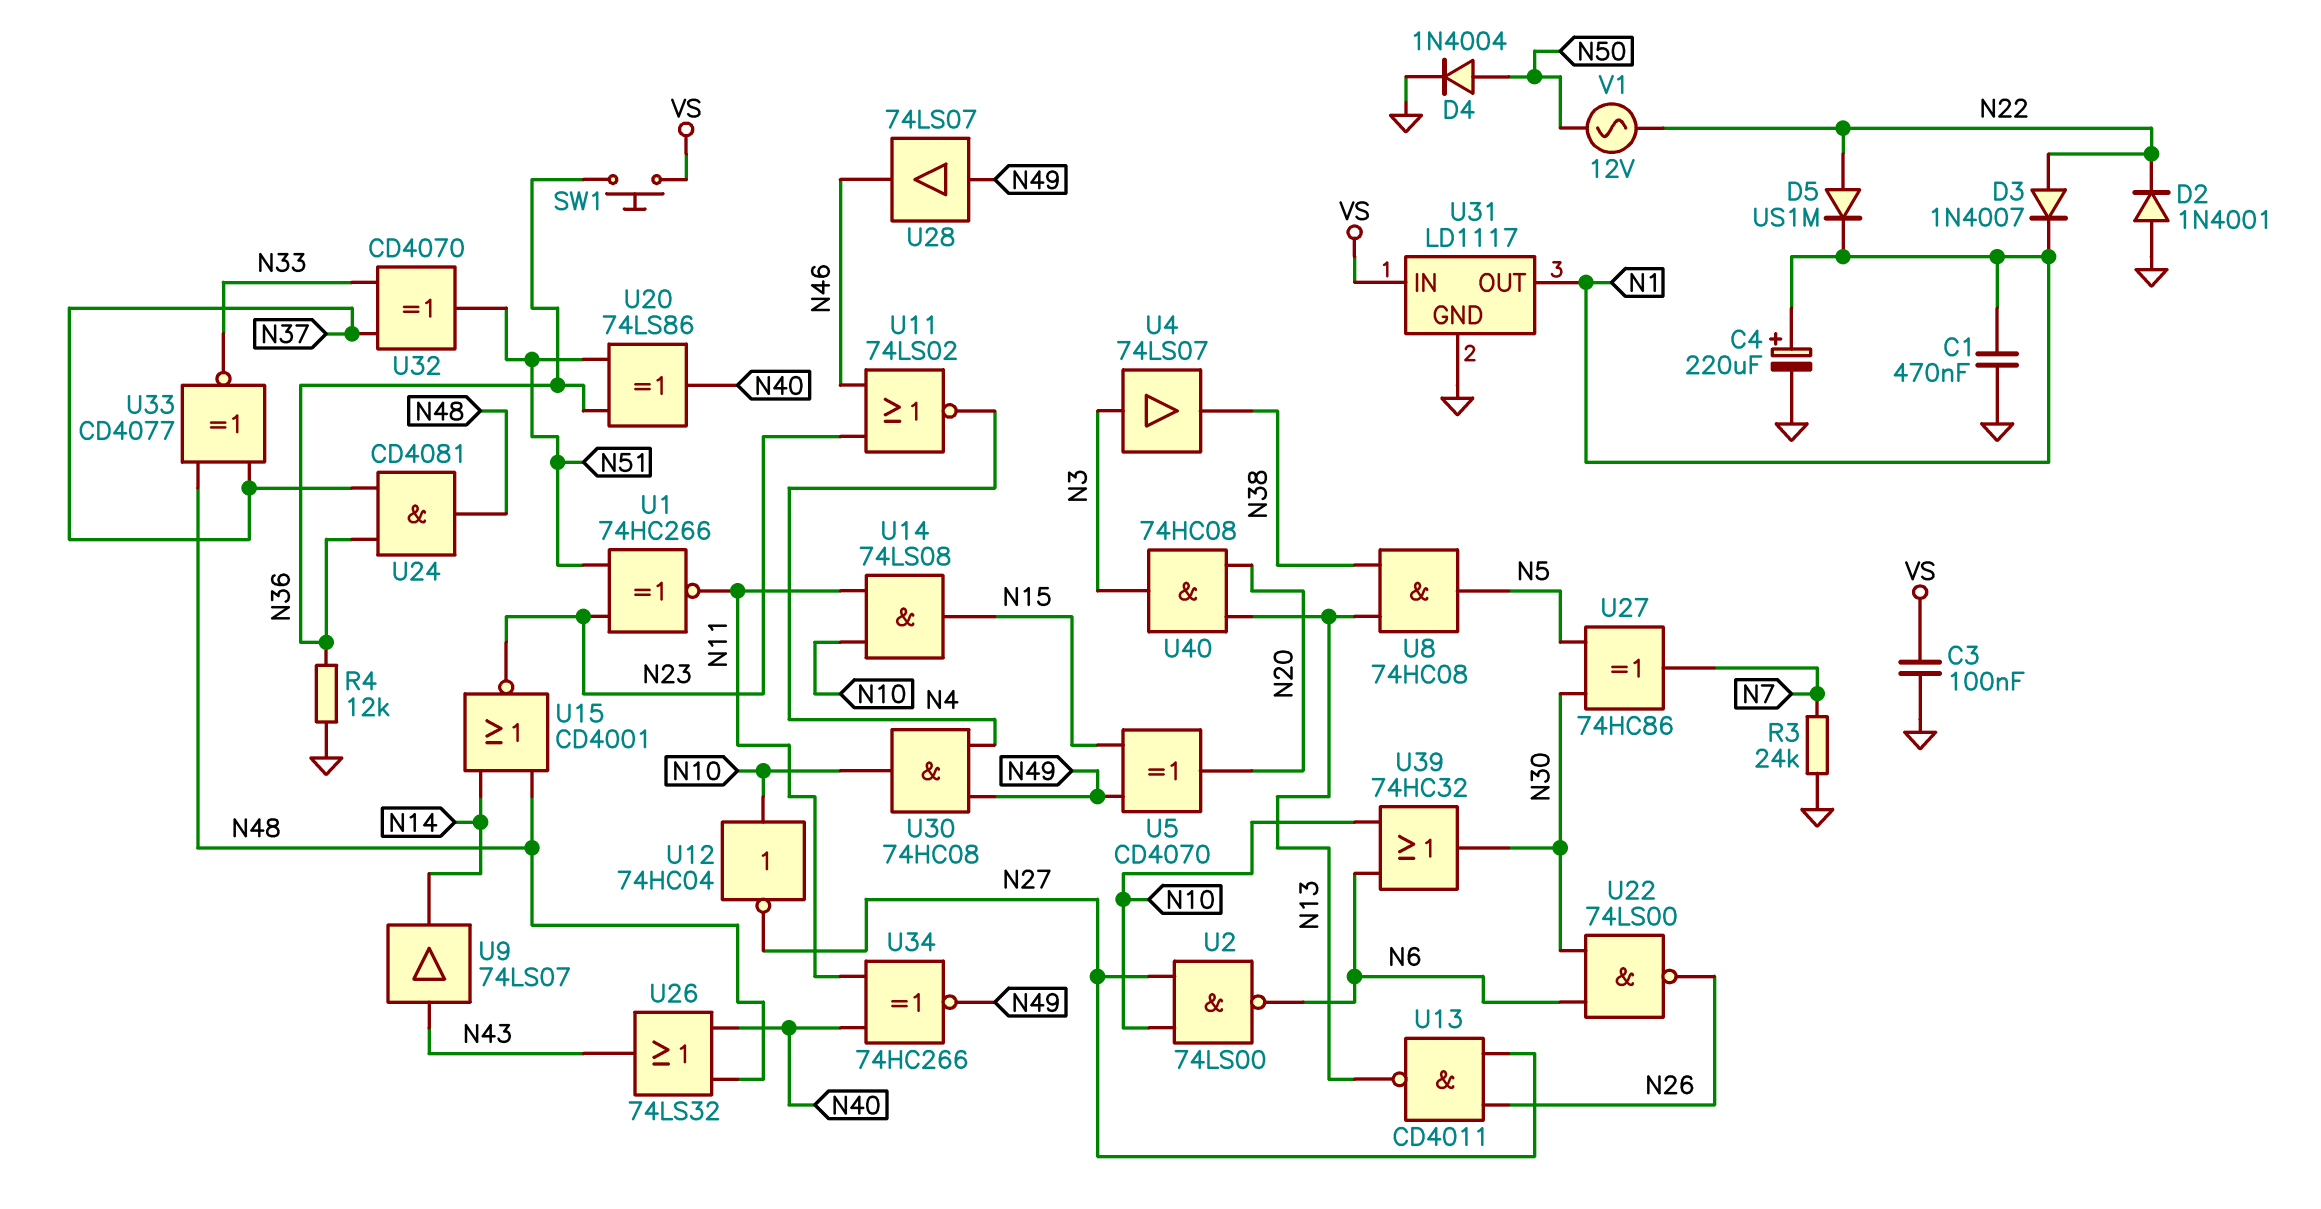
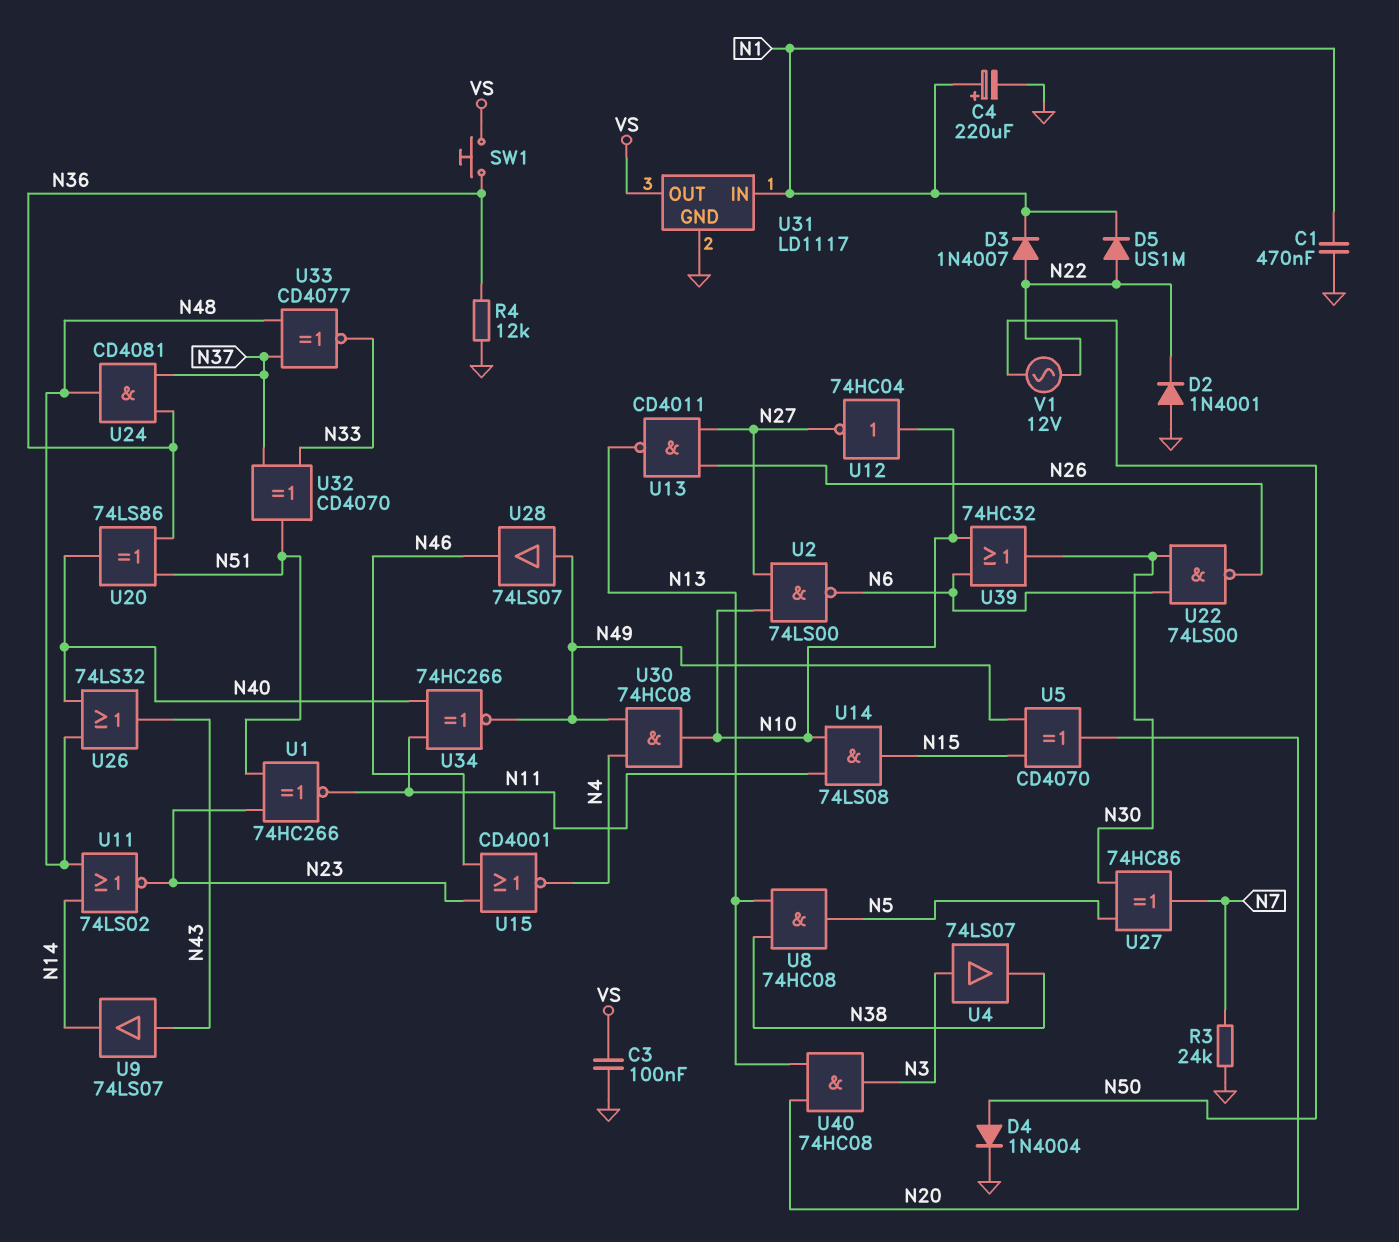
U11: NOR 74LS02 (in N23, in N46, out N4) -> NOR 74LS02 (in N14, in N48, out N23)
U15: NOR CD4001 (in N14, in N48, out N23) -> NOR CD4001 (in N23, in N46, out N4)
U31 pin IN: VS -> N1
U31 pin OUT: N1 -> VS

